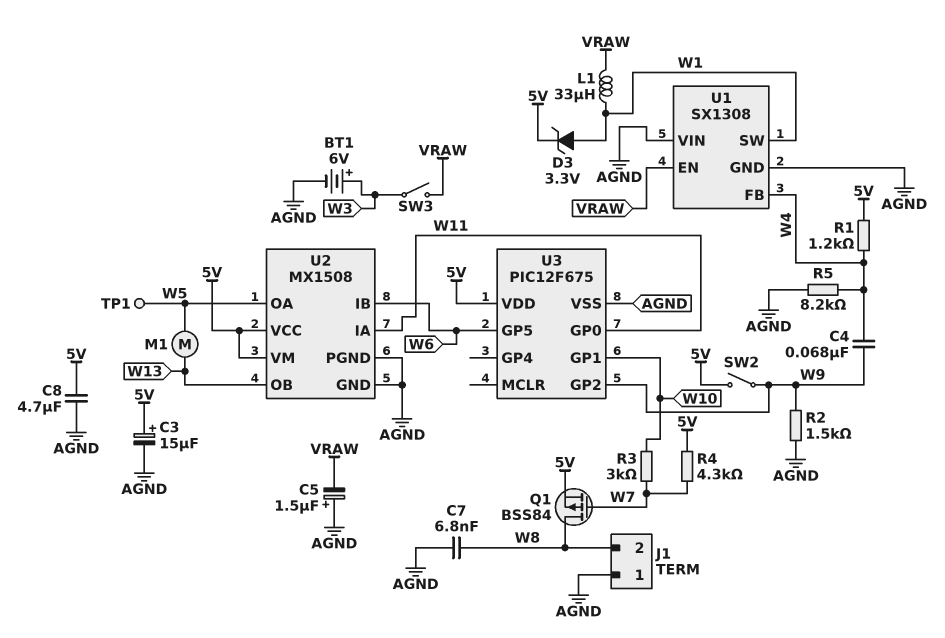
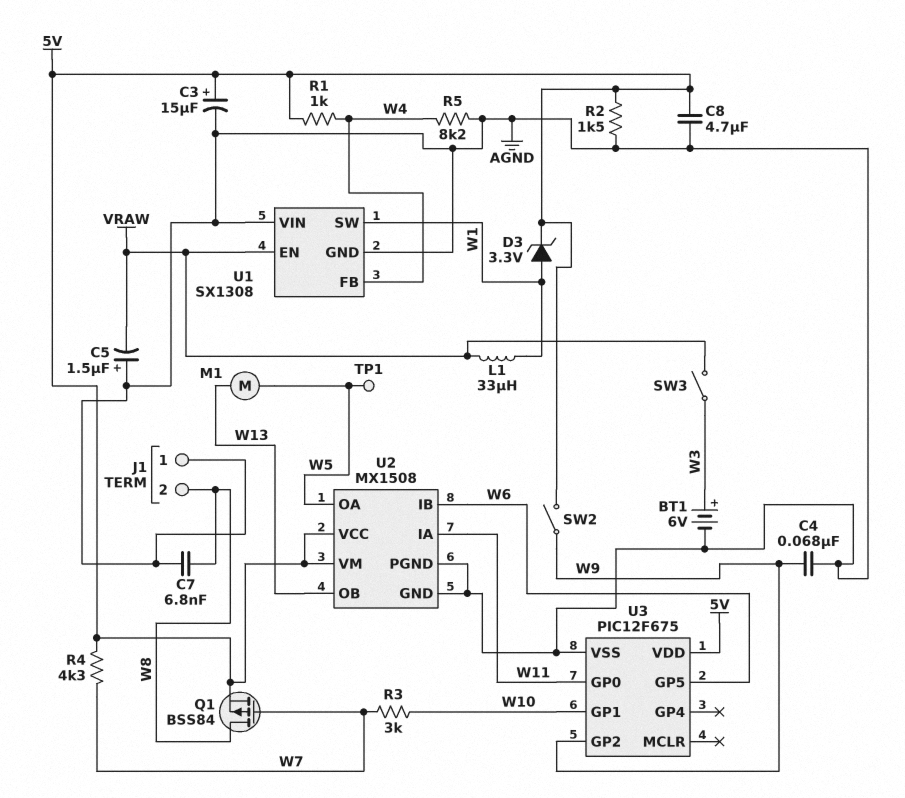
C4: 68nF (W4, W9) -> 68nF (AGND, W9)
R1: 1.2k (5V, W4) -> 1k (5V, W4)
R2: 1.5k (AGND, W9) -> 1.5k (5V, AGND)

